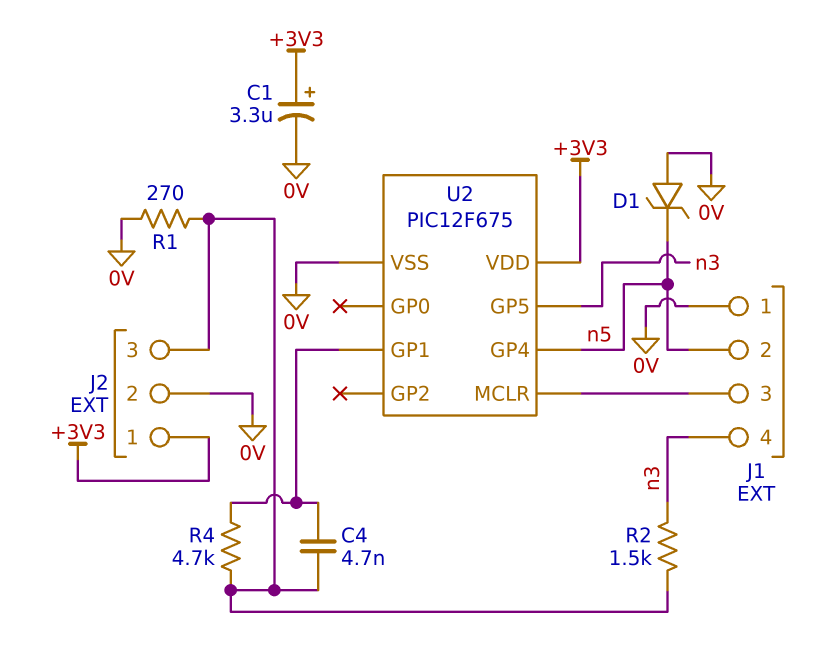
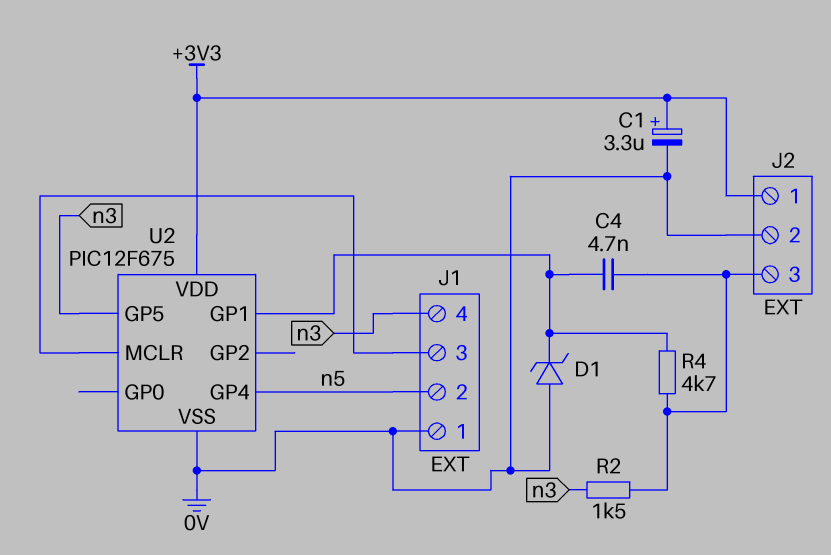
D1: zener (A 0V, K n5) -> zener (A 0V, K U2/GP1)
R1: 270 (0V, J2/3) -> none

